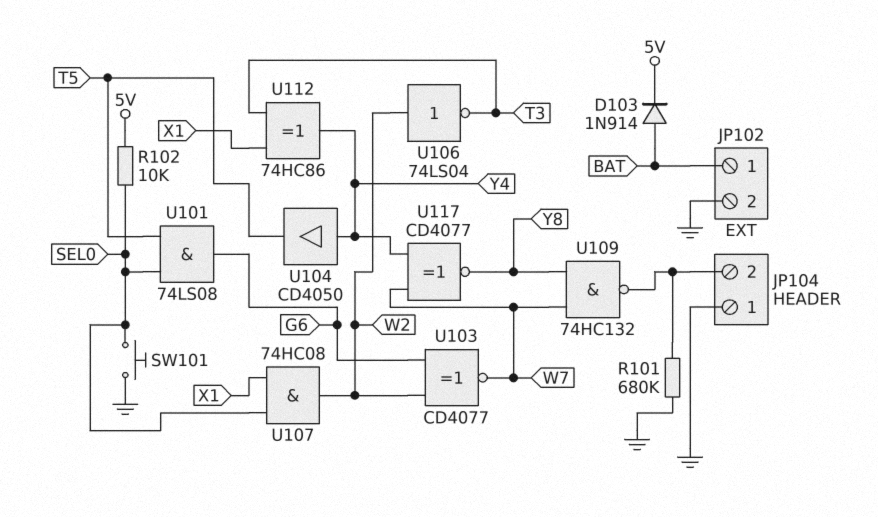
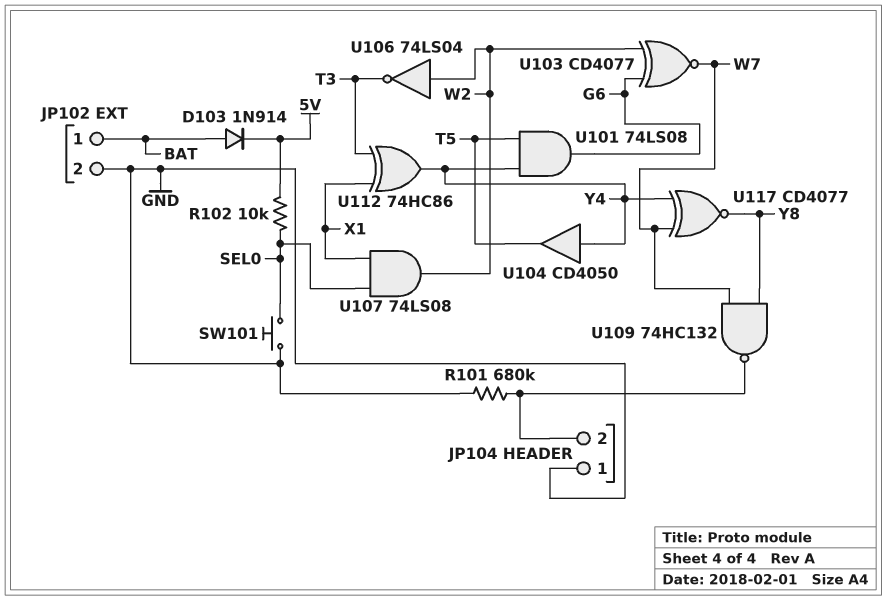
U101: AND 74LS08 (in SEL0, in T5, out G6) -> AND 74LS08 (in T5, in Y4, out G6)
U107: AND 74HC08 (in SEL0, in X1, out W2) -> AND 74LS08 (in SEL0, in X1, out W2)

